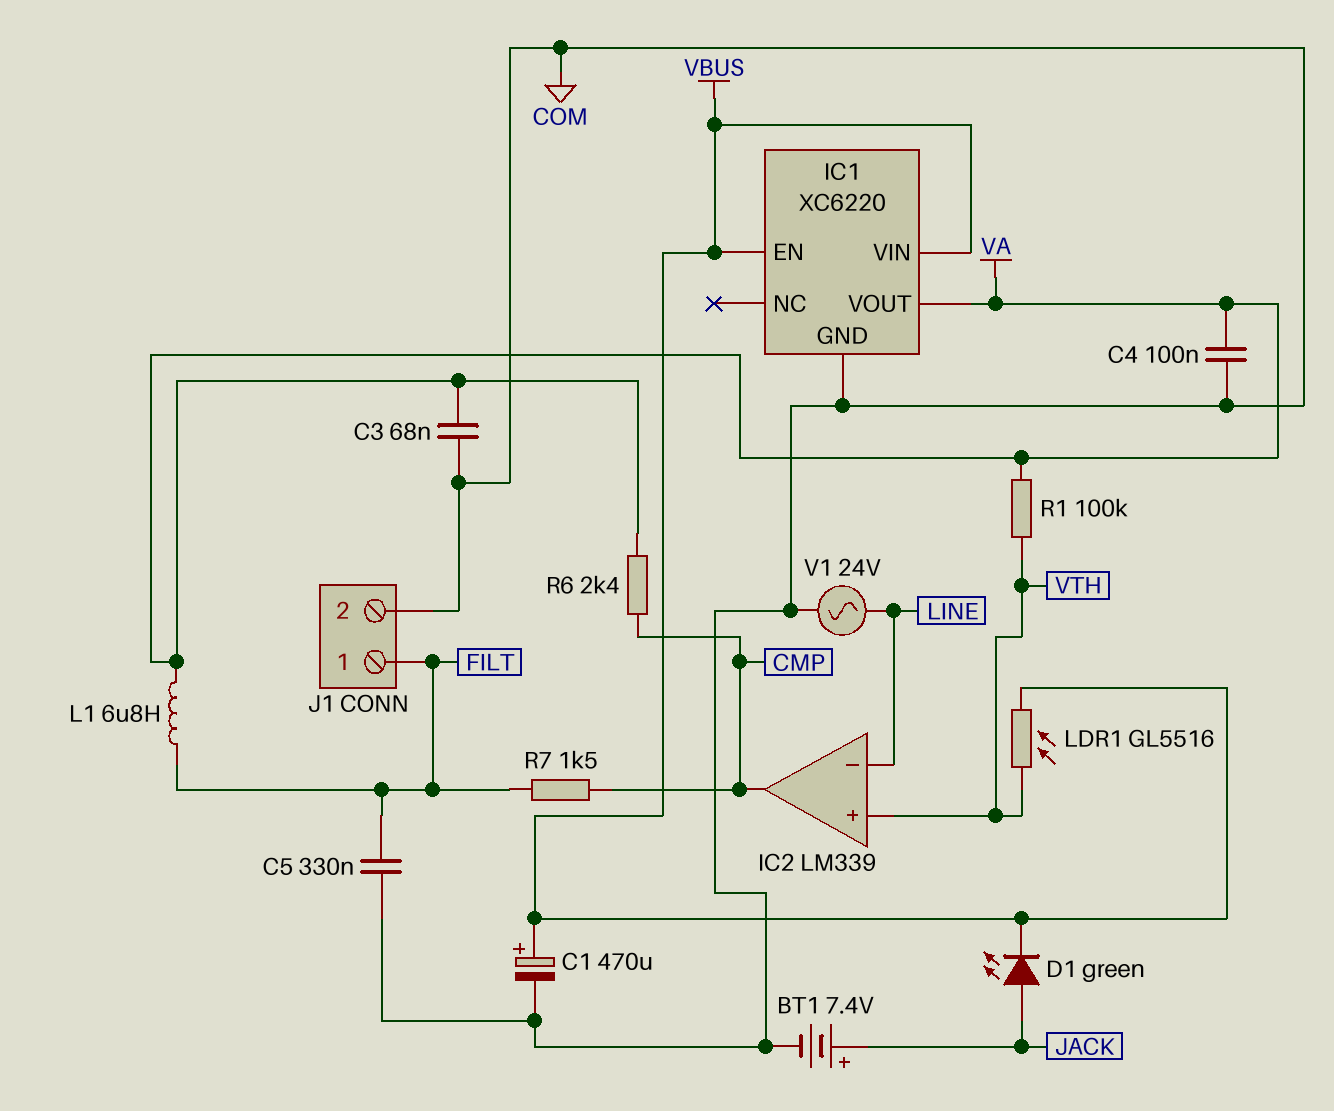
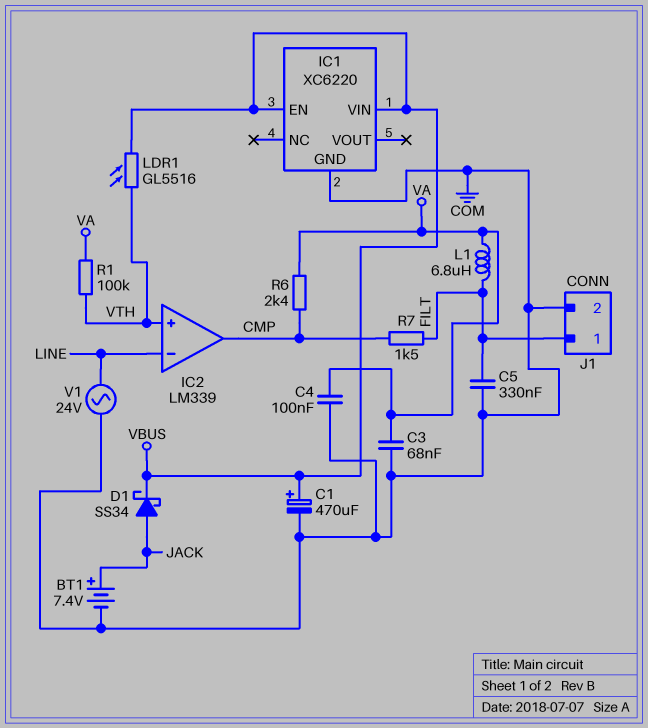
D1: LED green (A JACK, K VBUS) -> schottky SS34 (A JACK, K VBUS)
IC1 pin VOUT: VA -> none

